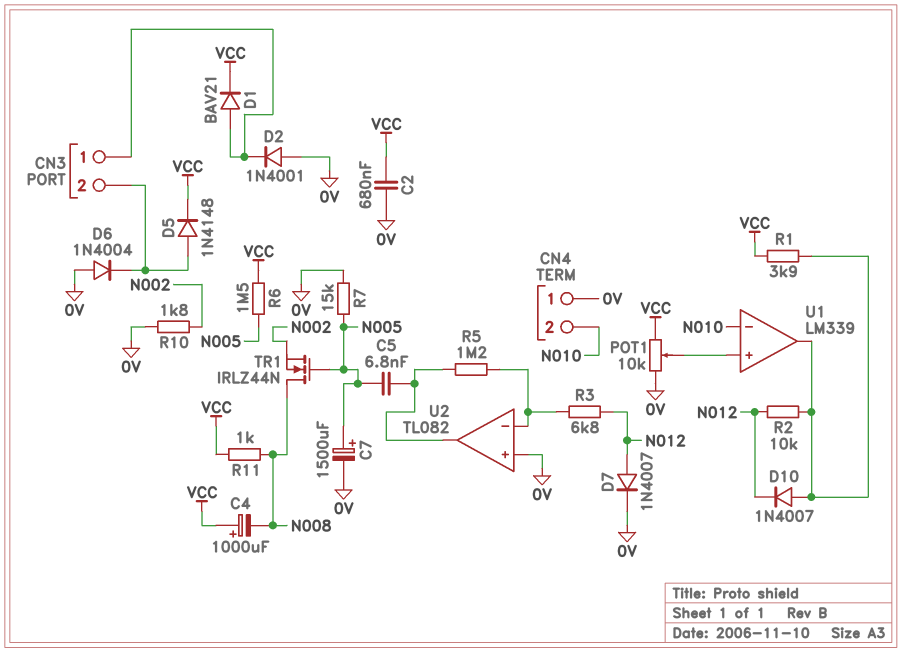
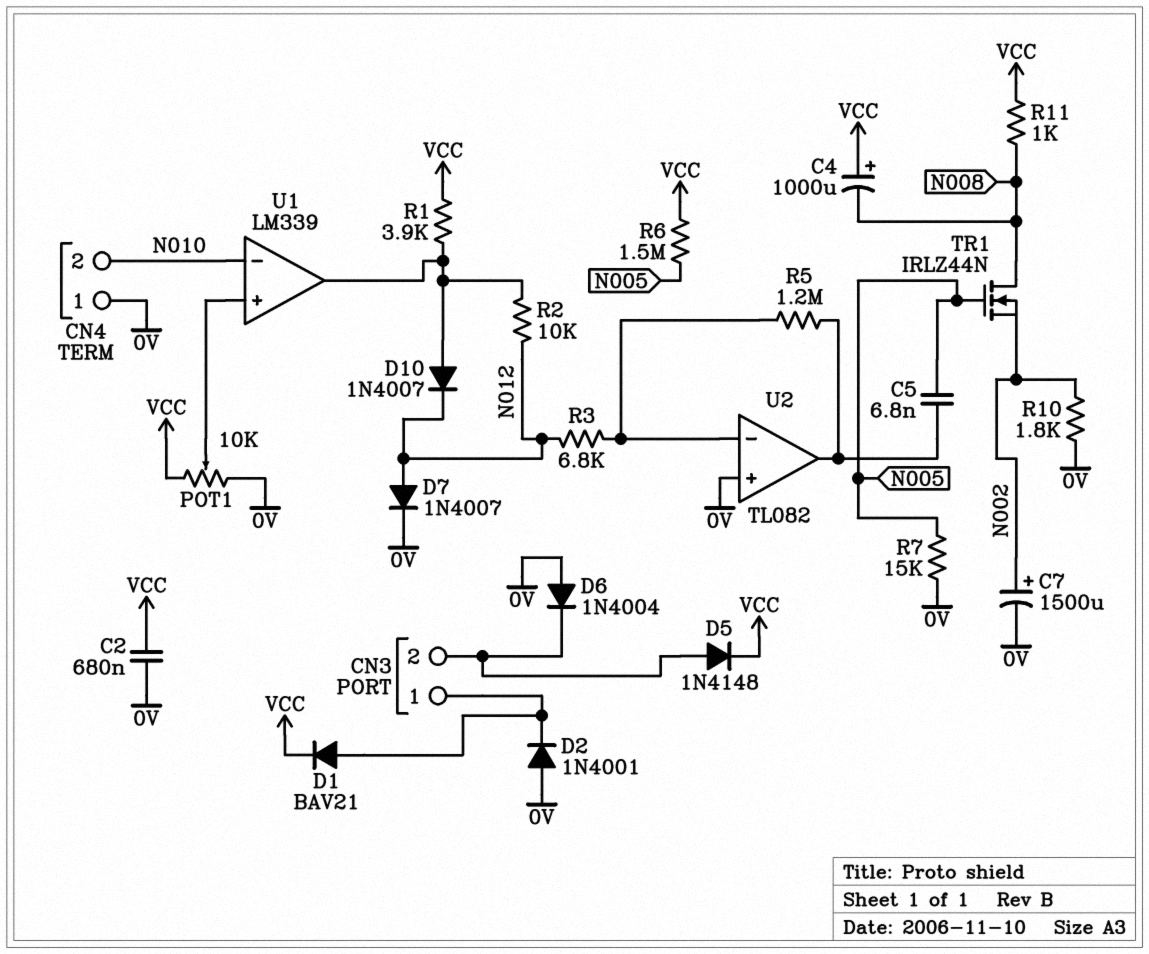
C7: 1500uF (plus N005, minus 0V) -> 1500uF (plus N002, minus 0V)

